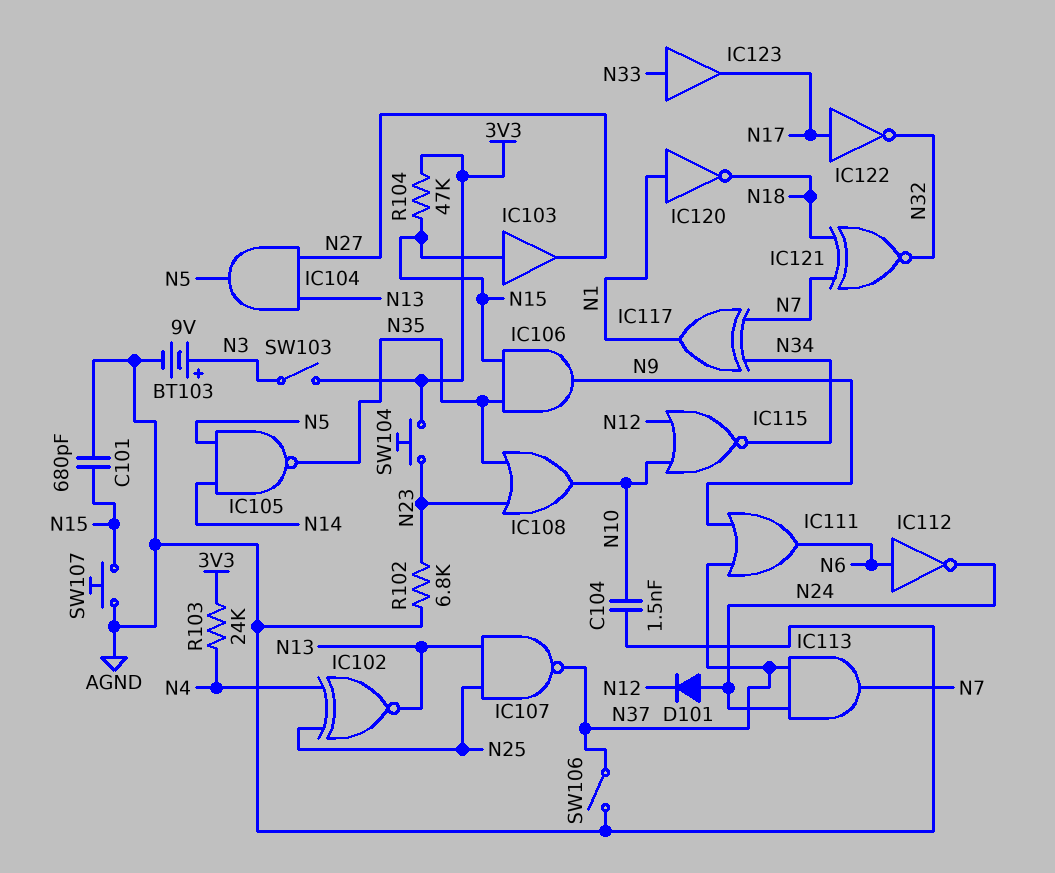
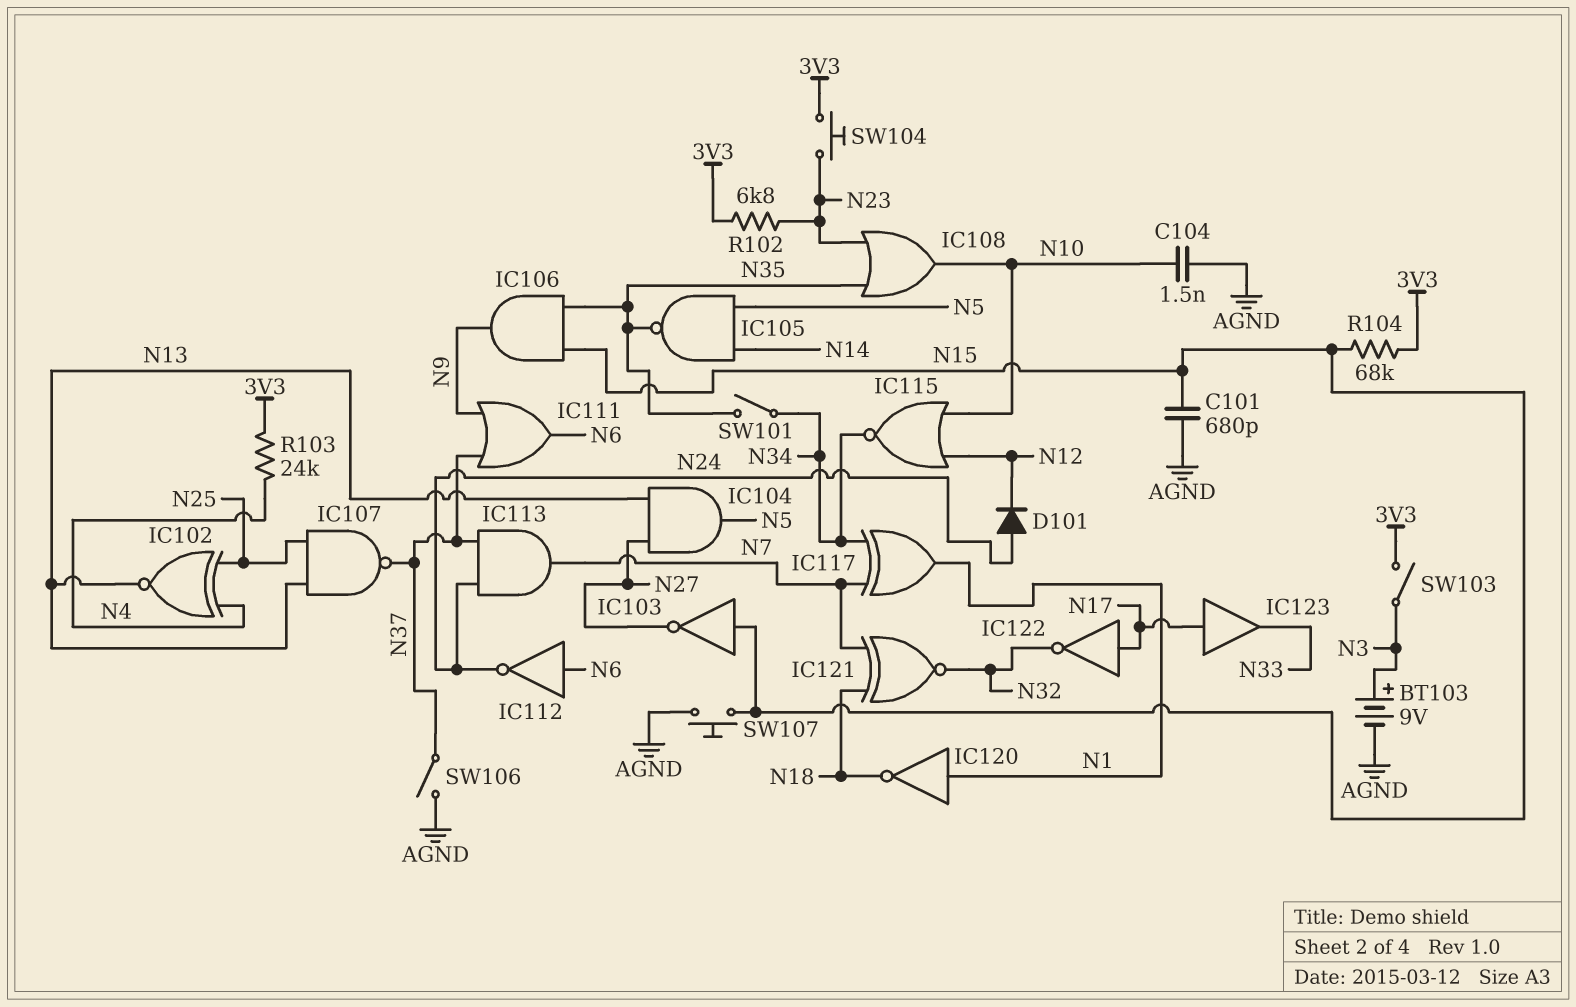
IC103: buffer (in N15, out N27) -> NOT (in N15, out N27)
IC123: buffer (in N33, out N17) -> buffer (in N17, out N33)
R102: 6.8k (AGND, N23) -> 6.8k (3V3, N23)
R104: 47k (3V3, N15) -> 68k (3V3, N15)
SW101: none -> switch (N34, N35)

